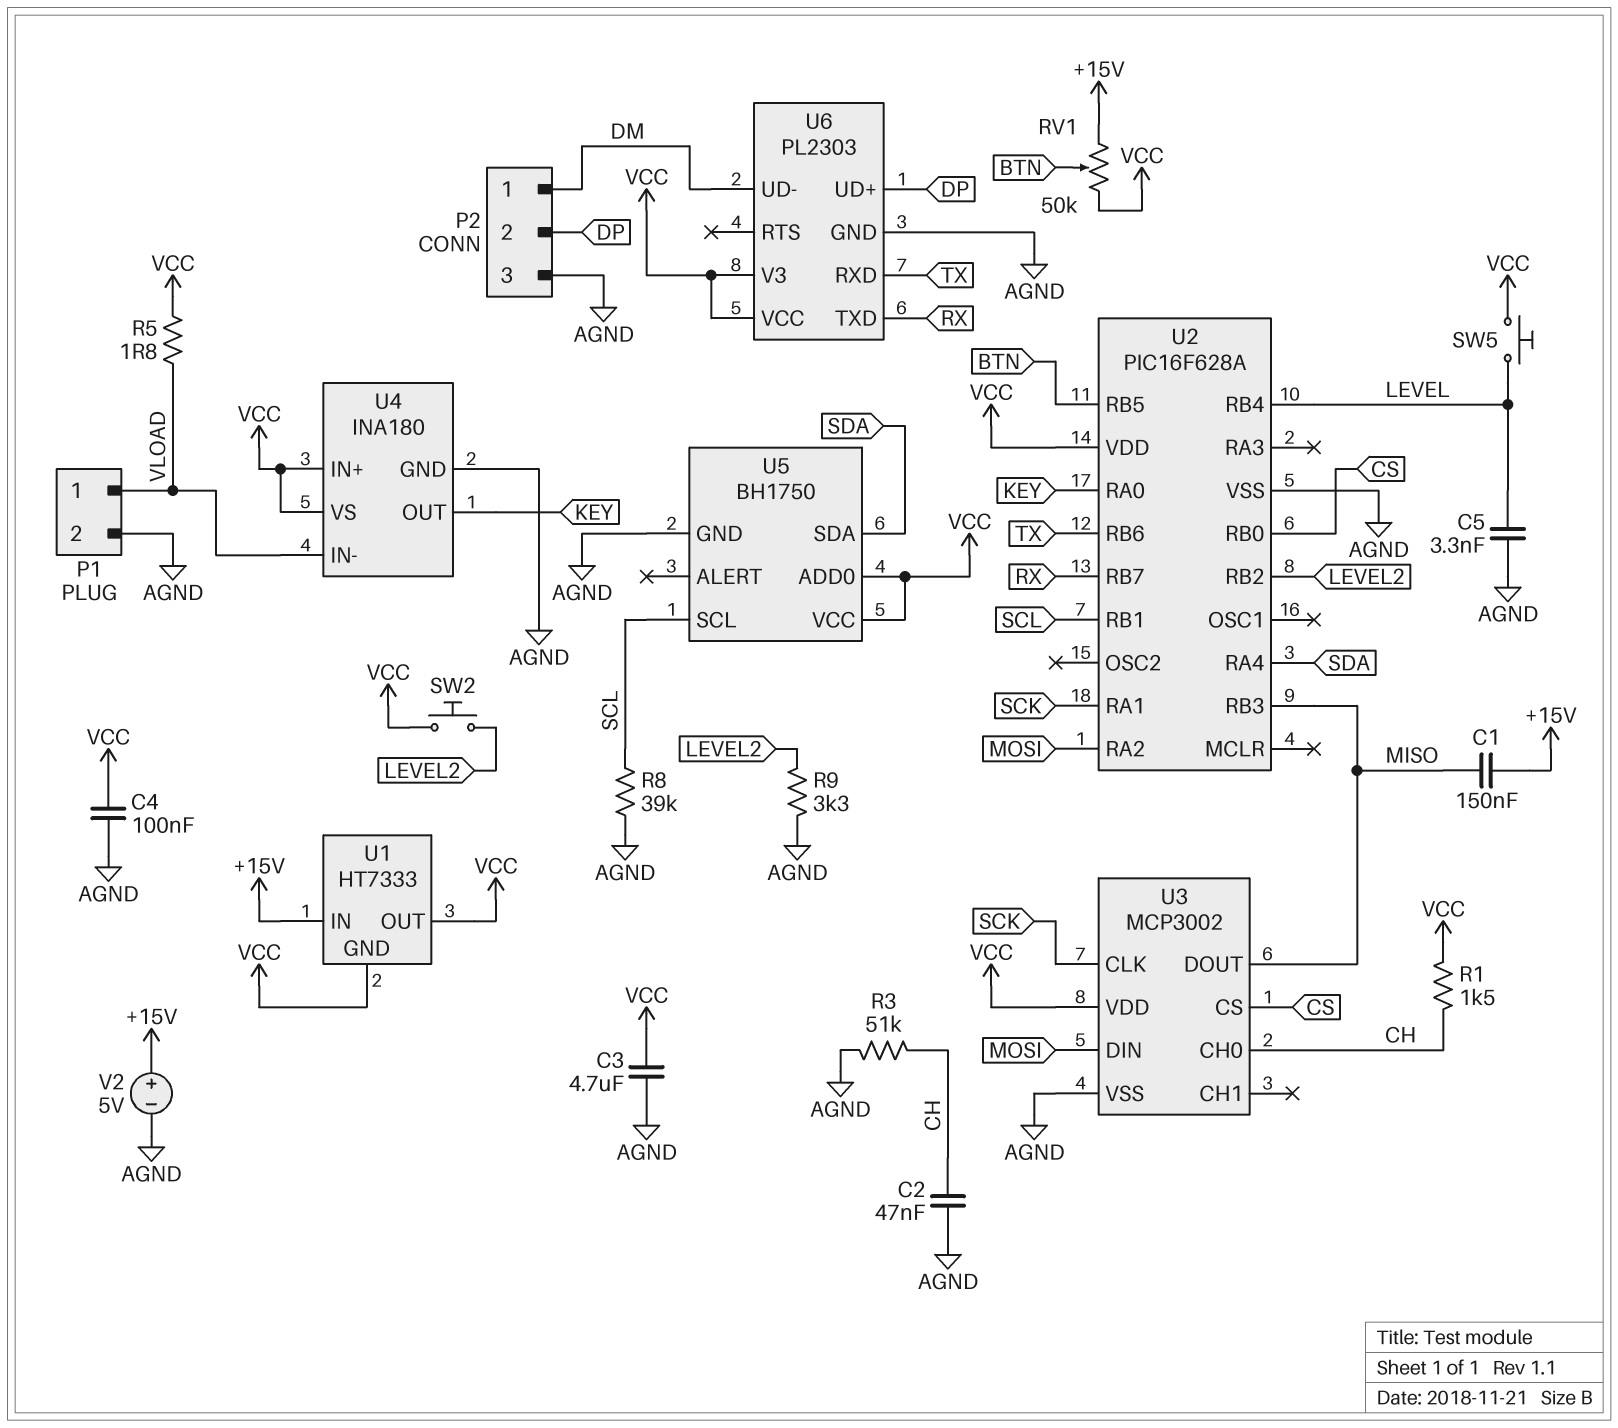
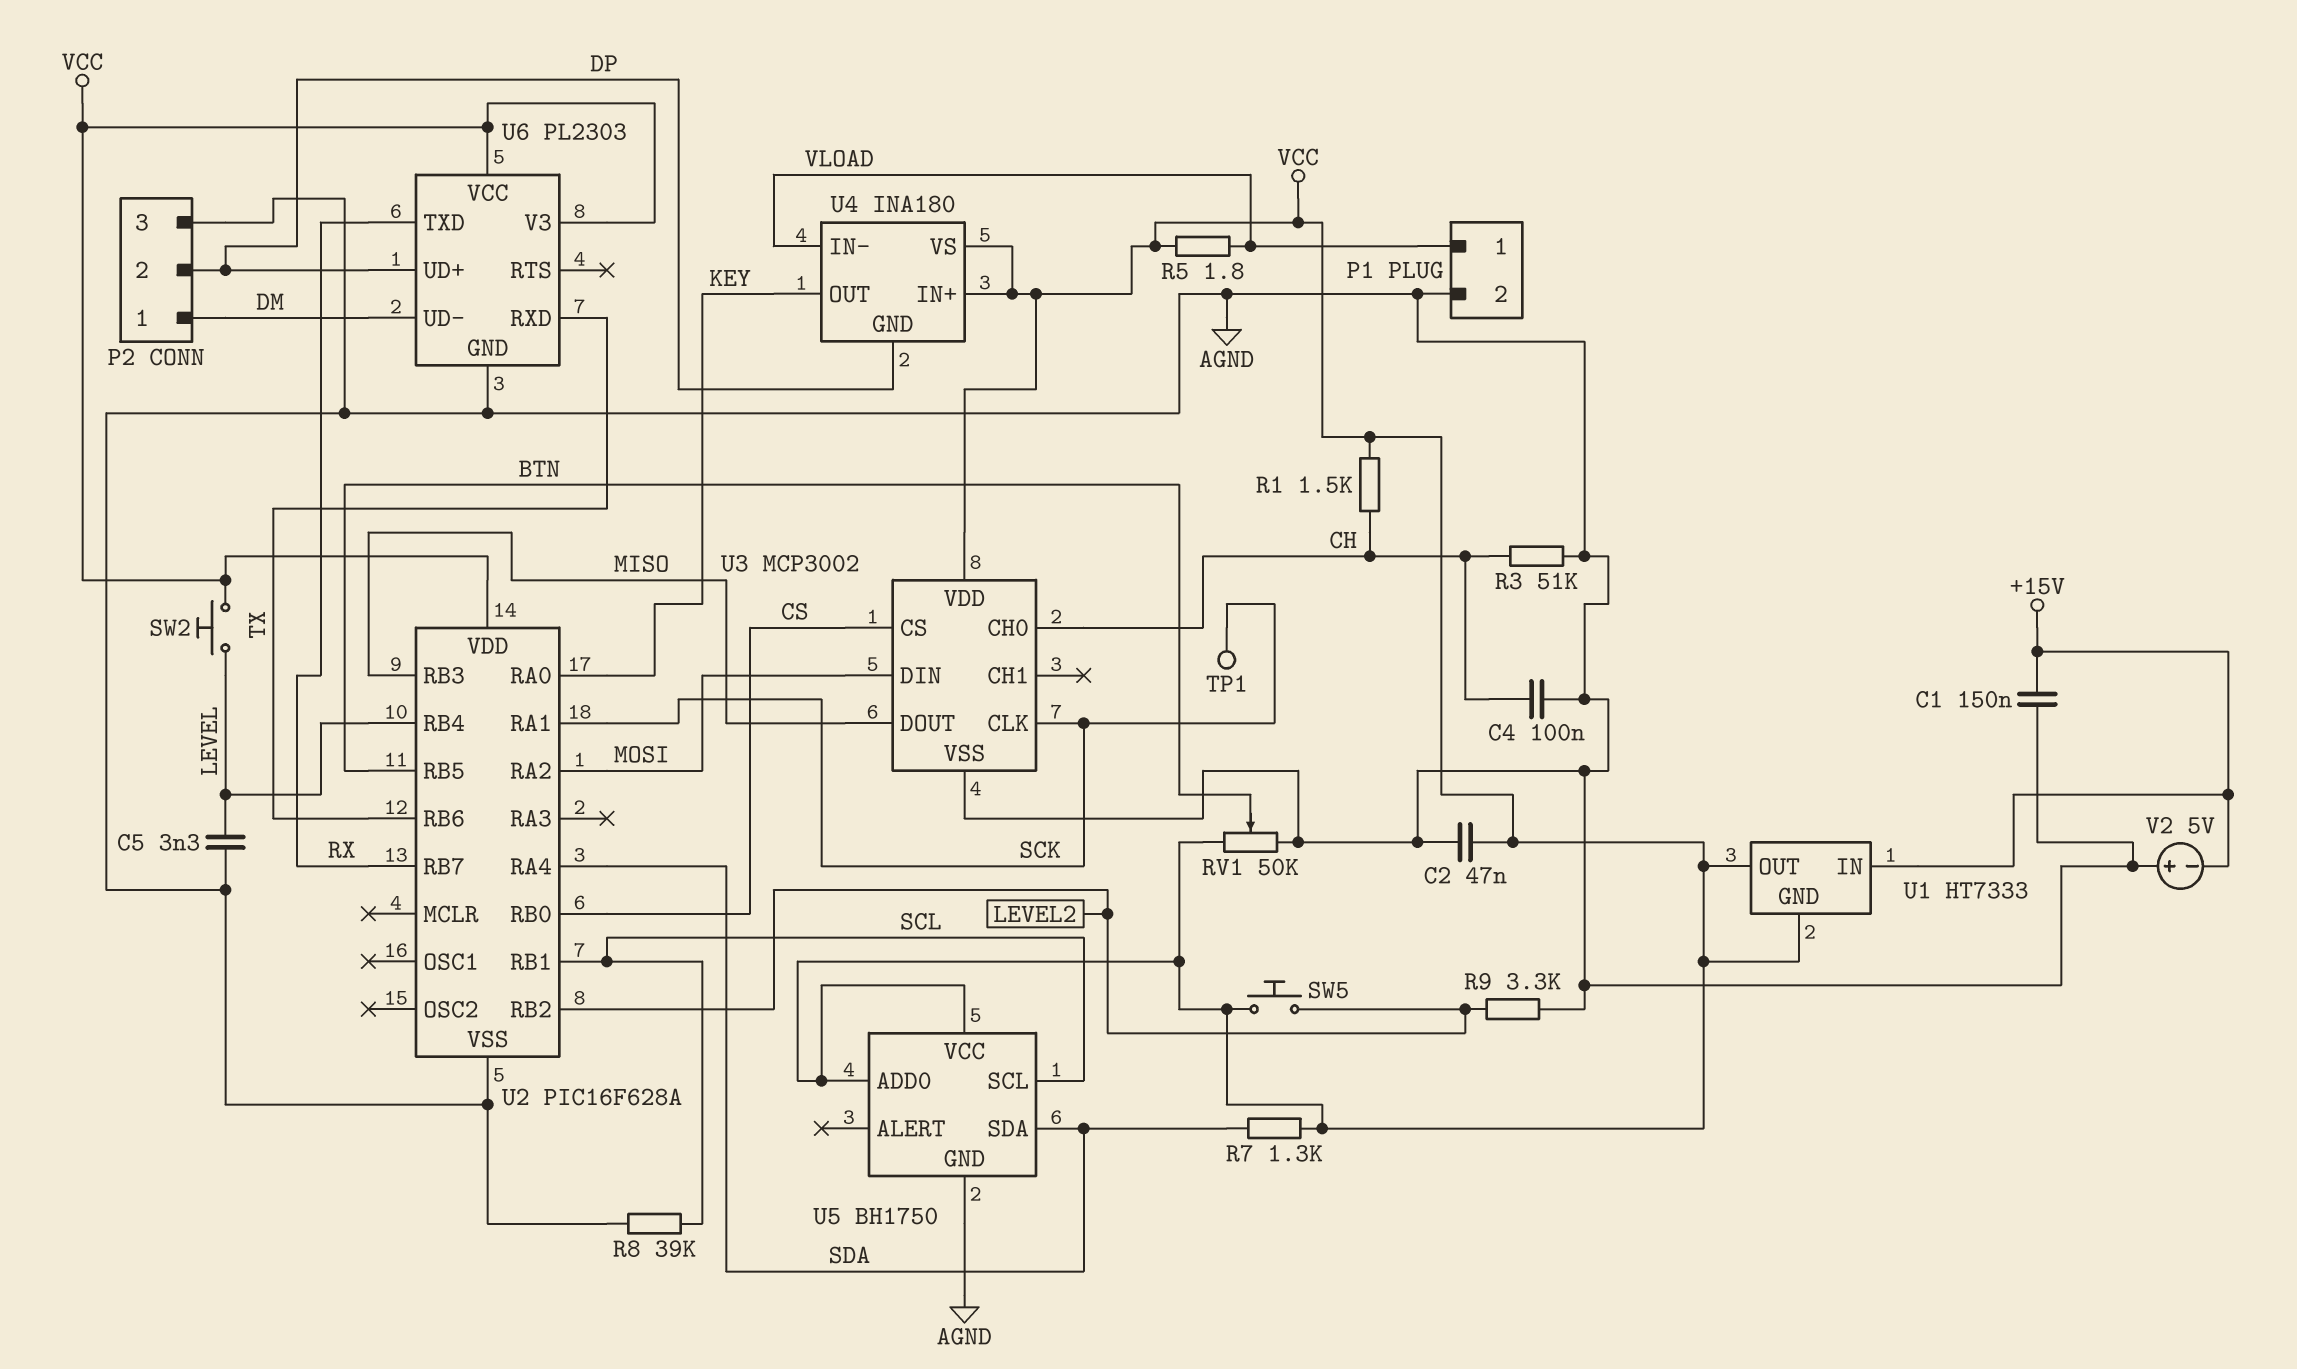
C1: 150nF (+15V, MISO) -> 150nF (+15V, AGND)
C2: 47nF (AGND, CH) -> 47nF (AGND, VCC)
C3: 4.7uF (AGND, VCC) -> none
C4: 100nF (AGND, VCC) -> 100nF (AGND, CH)
R7: none -> 1.3k (SDA, VCC)
RV1: 50k (+15V, VCC, wiper BTN) -> 50k (AGND, VCC, wiper BTN)
SW2: button (LEVEL2, VCC) -> button (LEVEL, VCC)
SW5: button (LEVEL, VCC) -> button (LEVEL2, VCC)
TP1: none -> test point (SCK)
U4 pin GND: AGND -> DP
V2: 5V (plus +15V, minus AGND) -> 5V (plus AGND, minus +15V)

